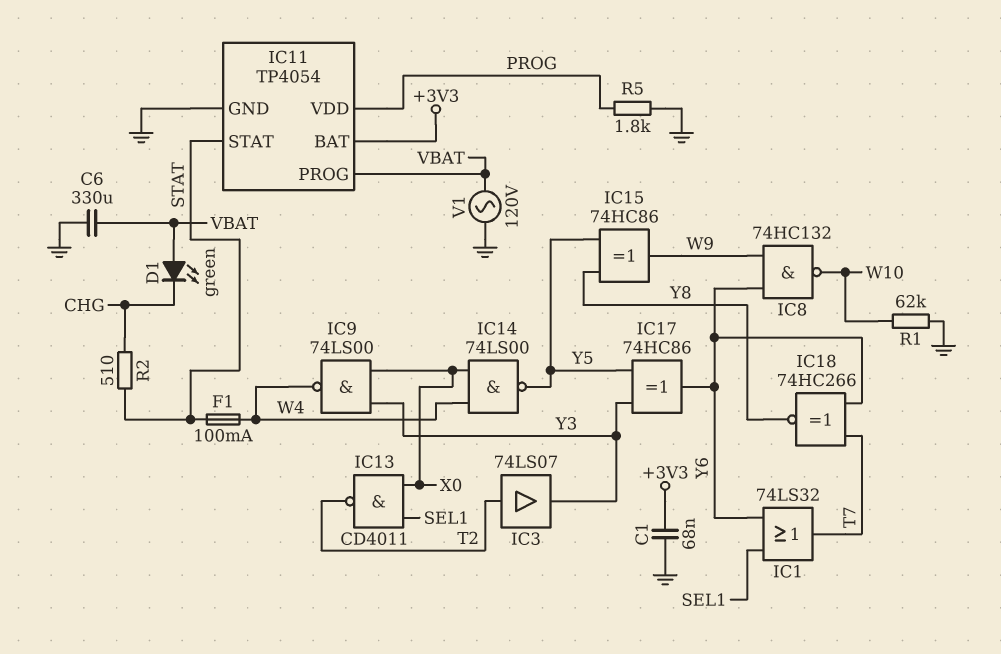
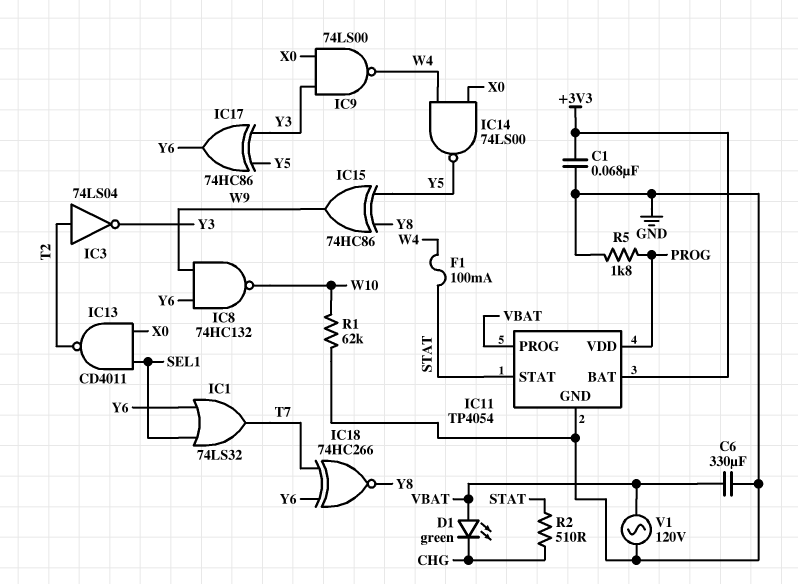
IC3: buffer 74LS07 (in T2, out Y3) -> NOT 74LS04 (in T2, out Y3)

